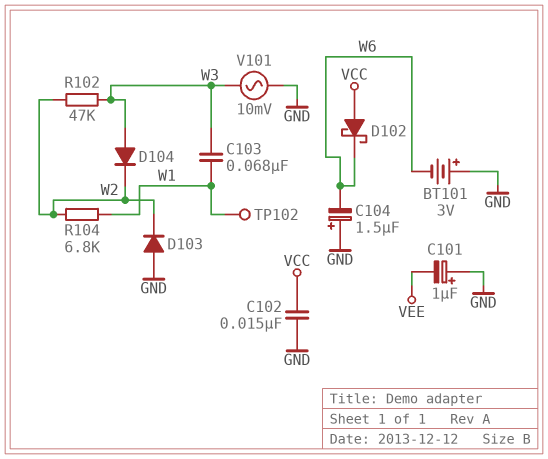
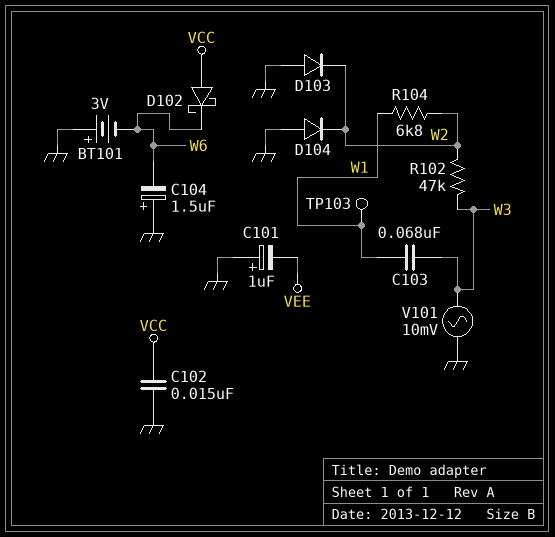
D104: diode (A W3, K W2) -> diode (A GND, K W2)
TP102: test point (W1) -> none
TP103: none -> test point (W1)

